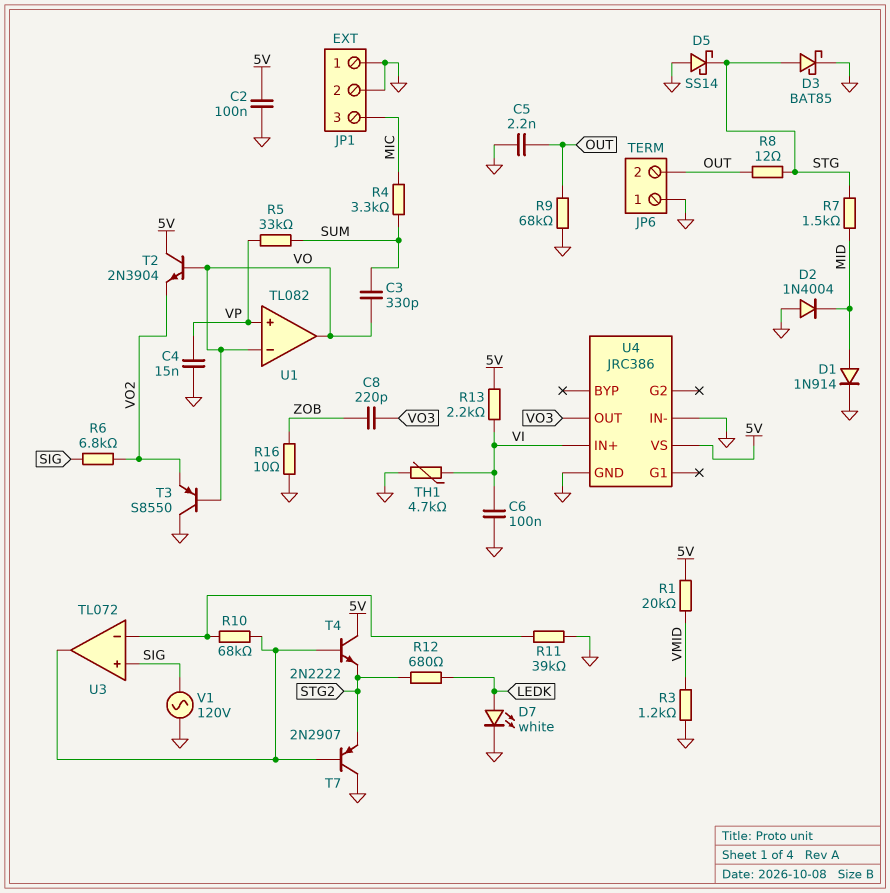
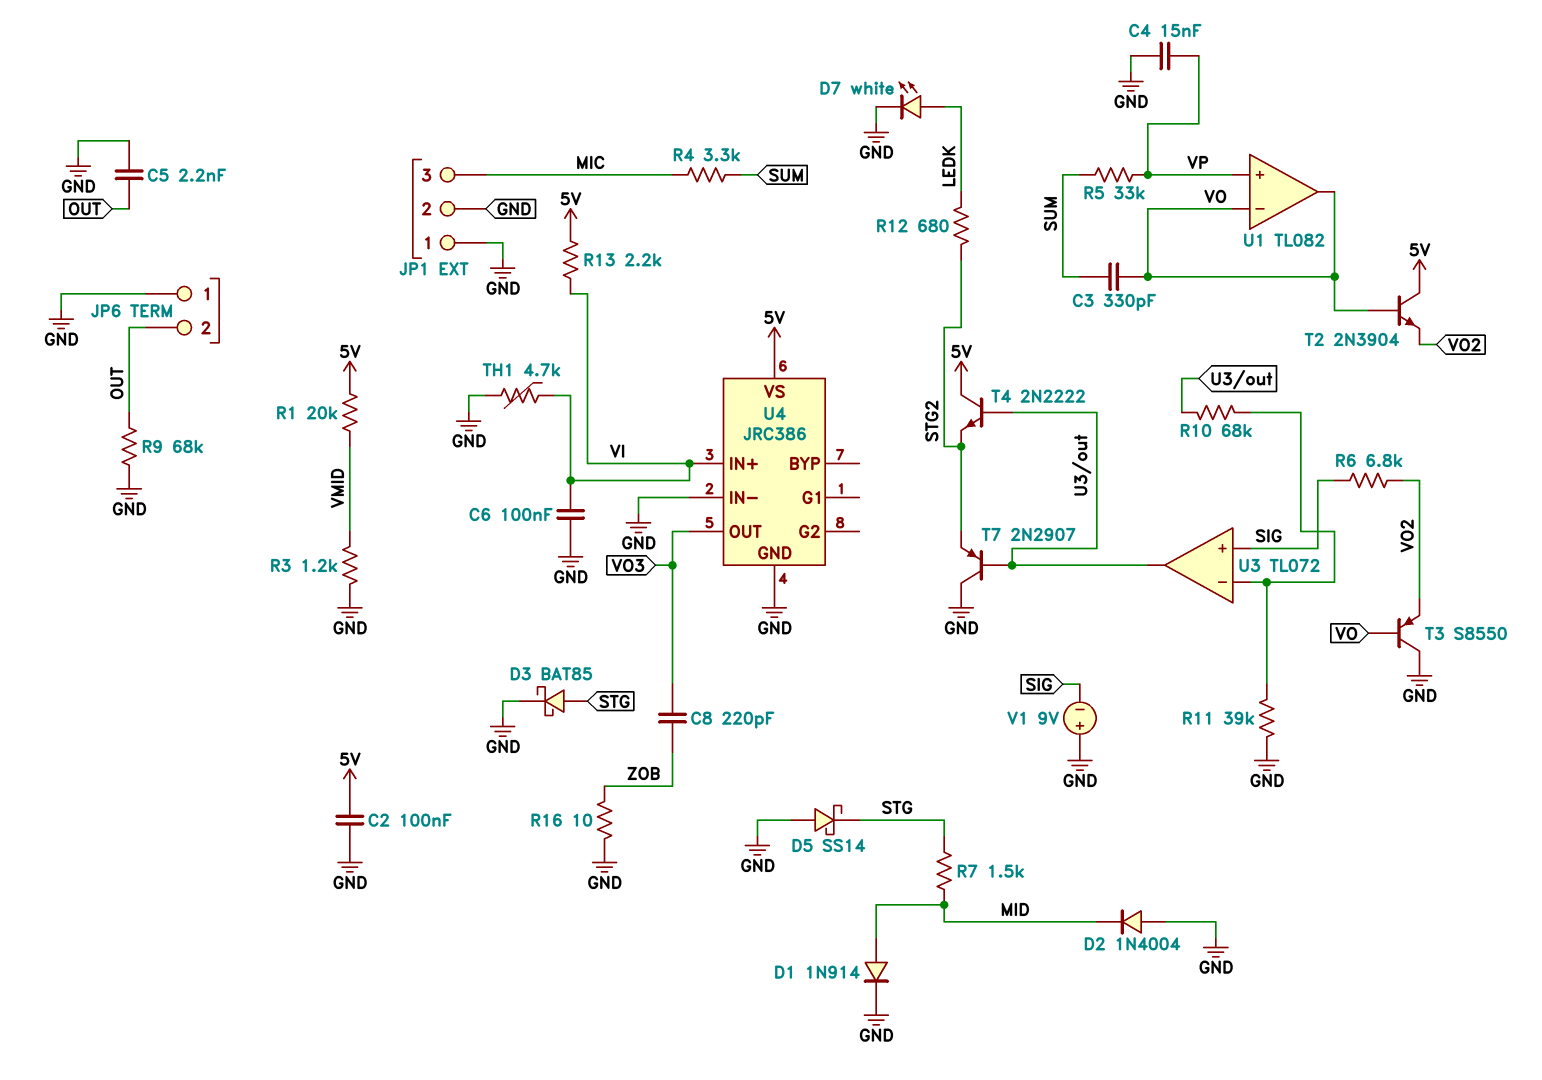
R8: 12 (OUT, STG) -> none
V1: AC 120V (GND, SIG) -> 9V (plus GND, minus SIG)

